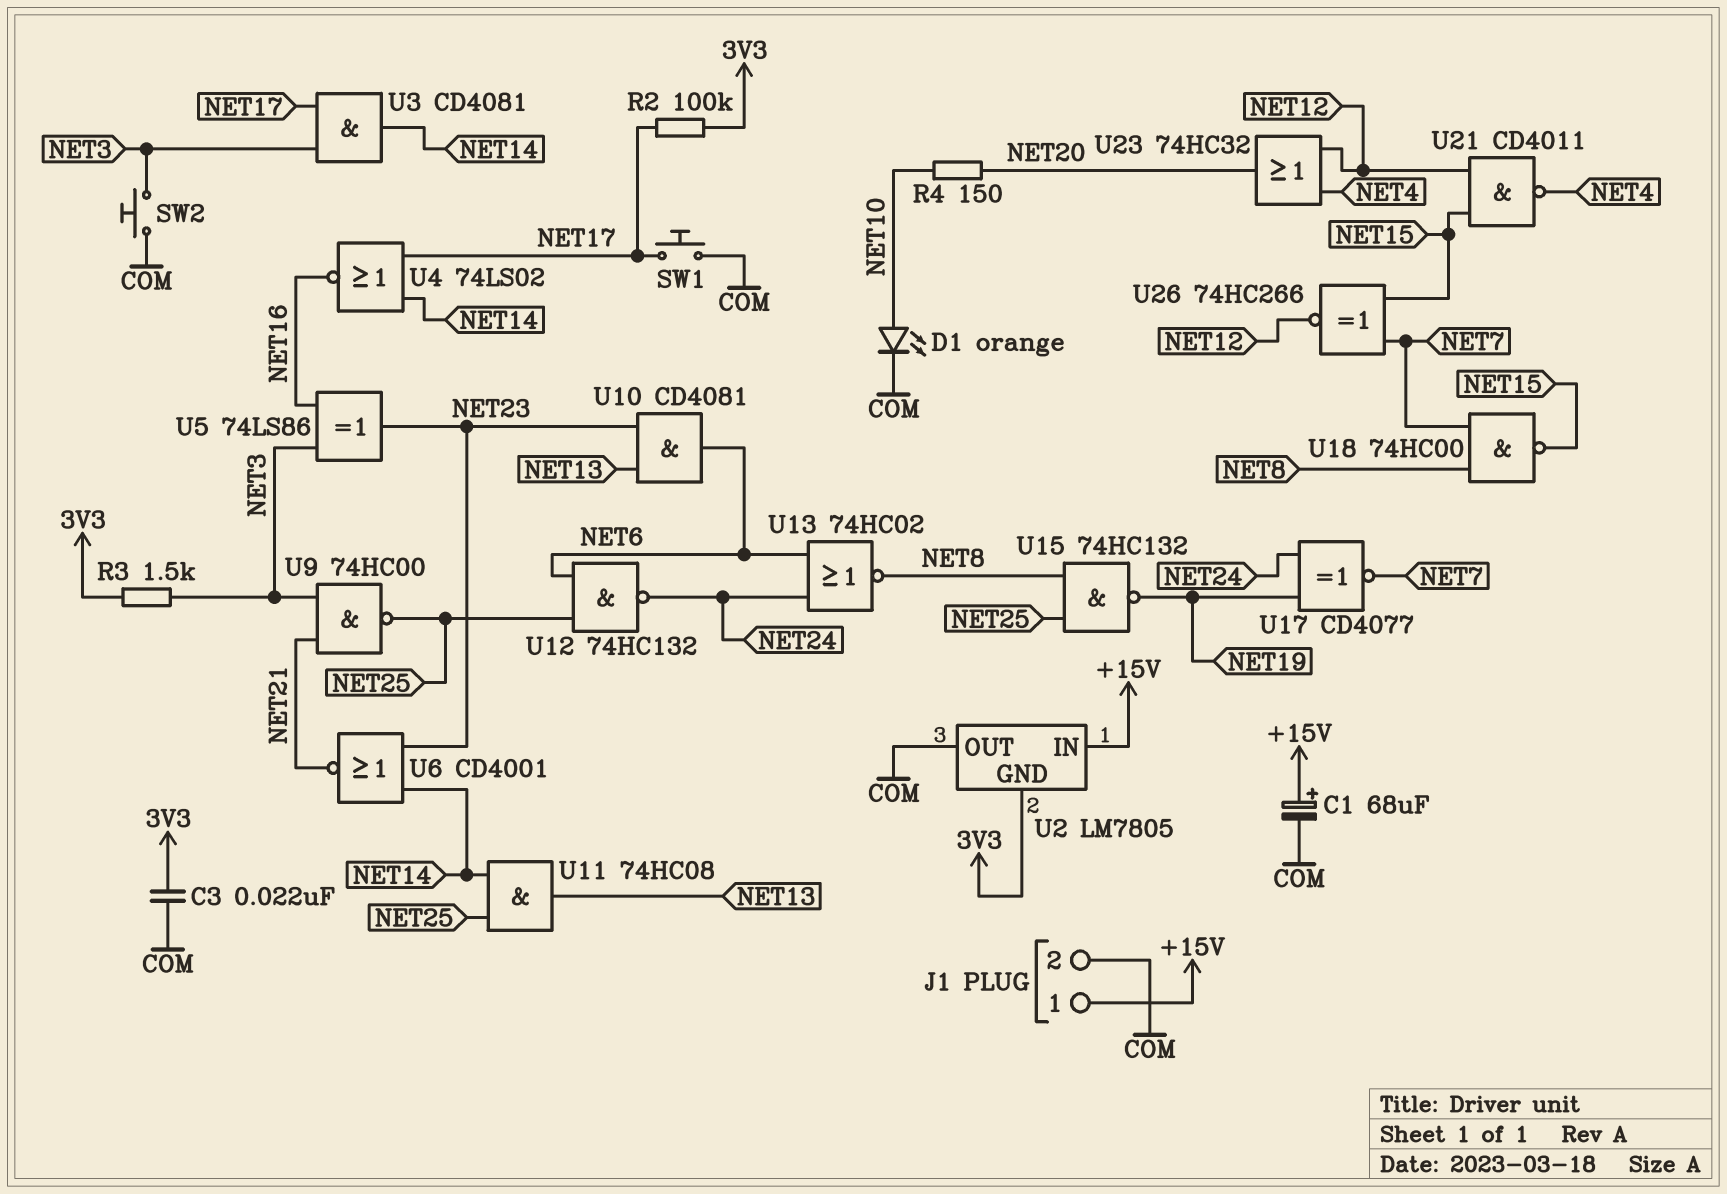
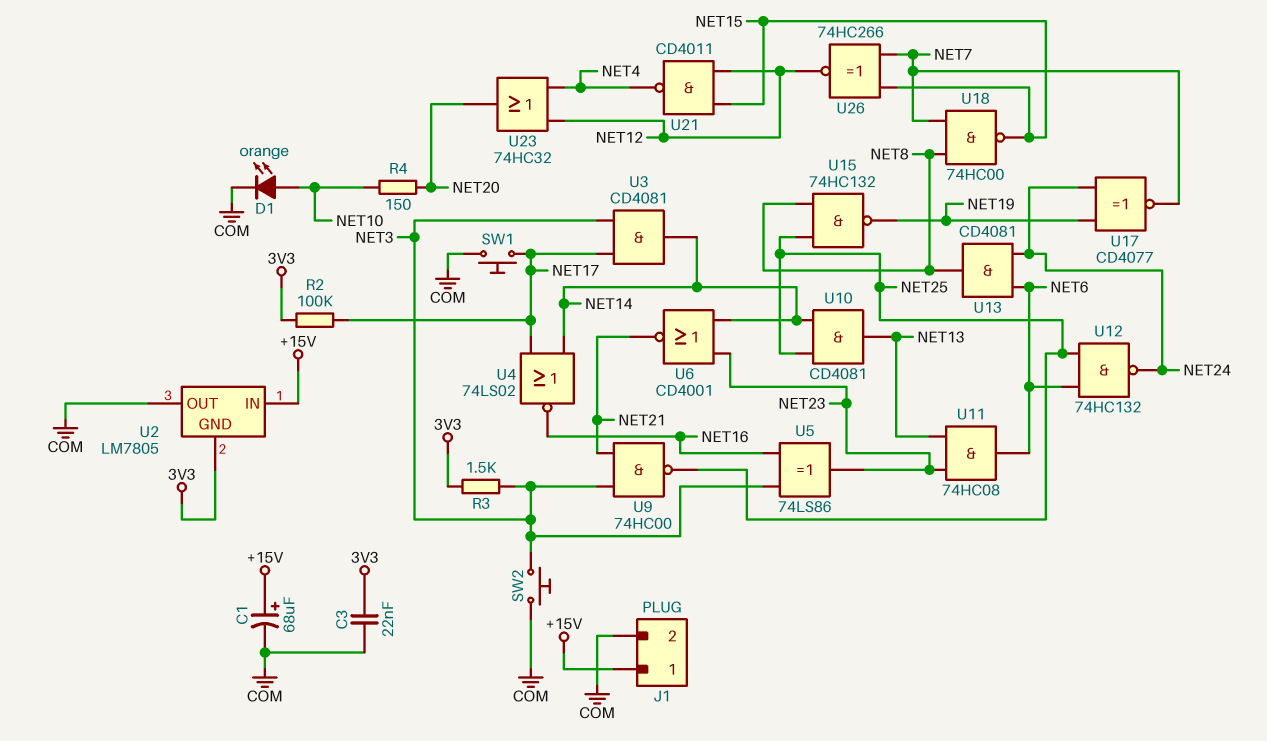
U10: AND CD4081 (in NET13, in NET23, out NET6) -> AND CD4081 (in NET14, in NET25, out NET13)
U11: AND 74HC08 (in NET14, in NET25, out NET13) -> AND 74HC08 (in NET13, in NET23, out NET6)
U13: NOR 74HC02 (in NET6, in NET24, out NET8) -> AND CD4081 (in NET6, in NET24, out NET8)

